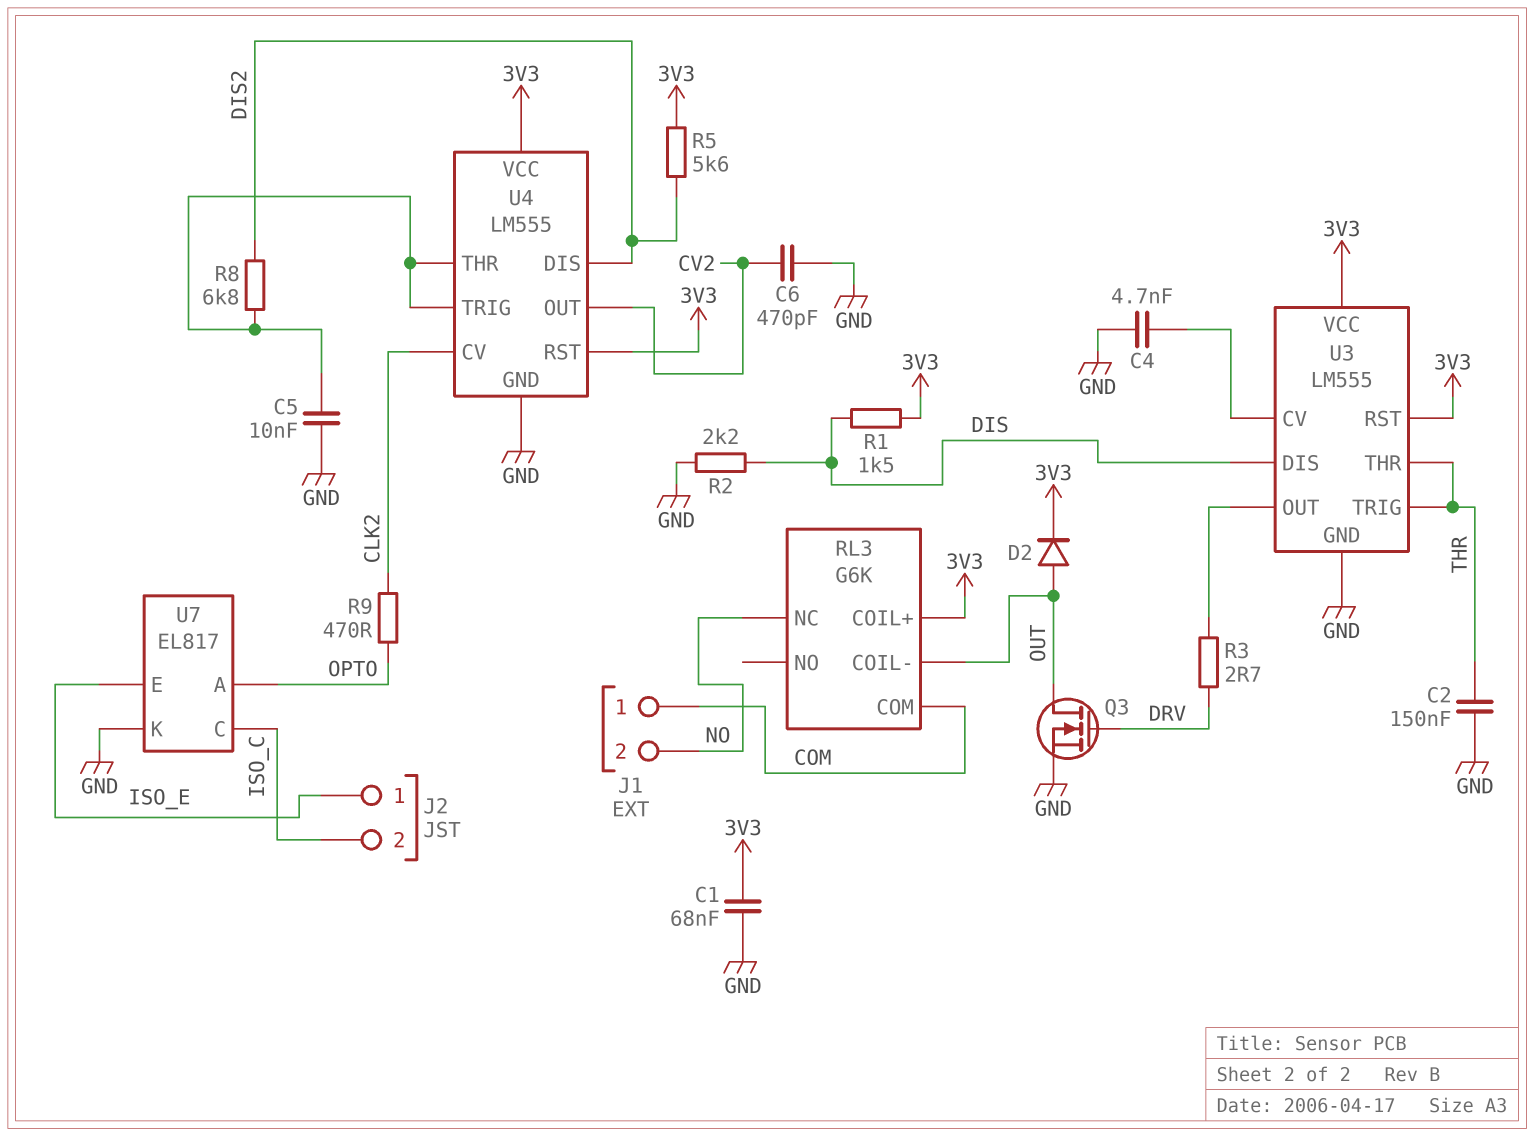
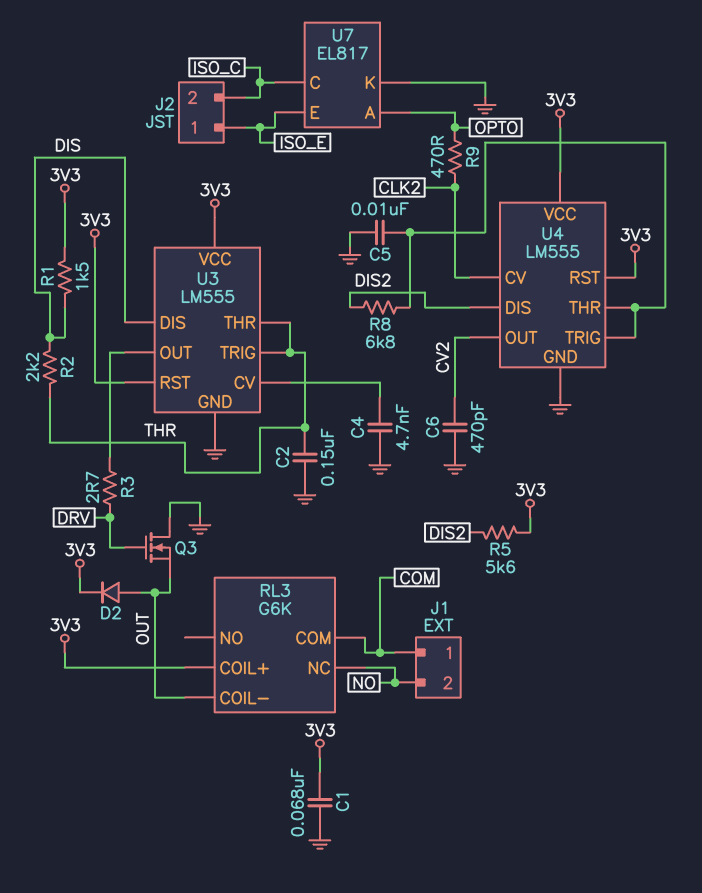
Q3: NMOS (G DRV, D OUT, S GND) -> NMOS (G DRV, D GND, S OUT)
R2: 2.2k (DIS, GND) -> 2.2k (DIS, THR)

